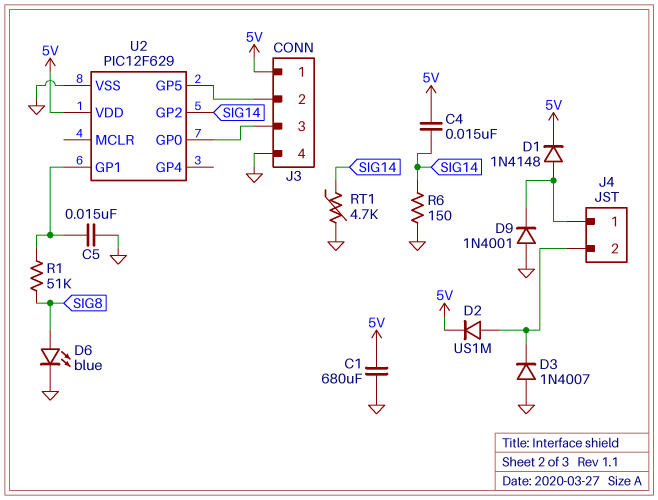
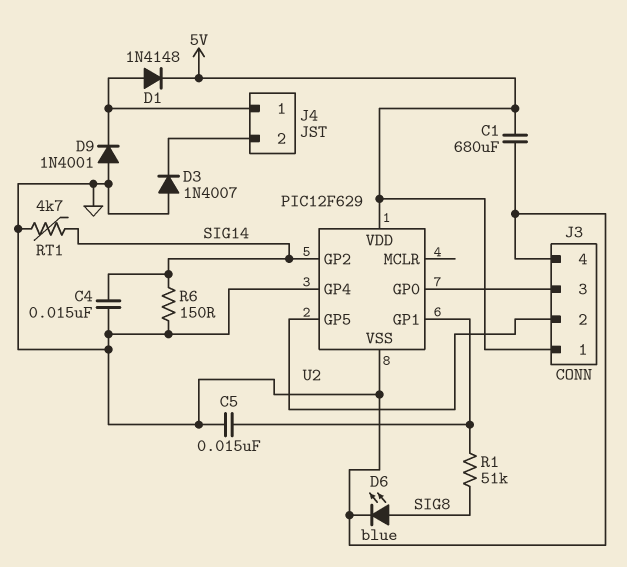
C4: 15nF (5V, SIG14) -> 15nF (GND, SIG14)
D2: diode US1M (A J4/2, K 5V) -> none
U2 pin GP4: none -> GND

